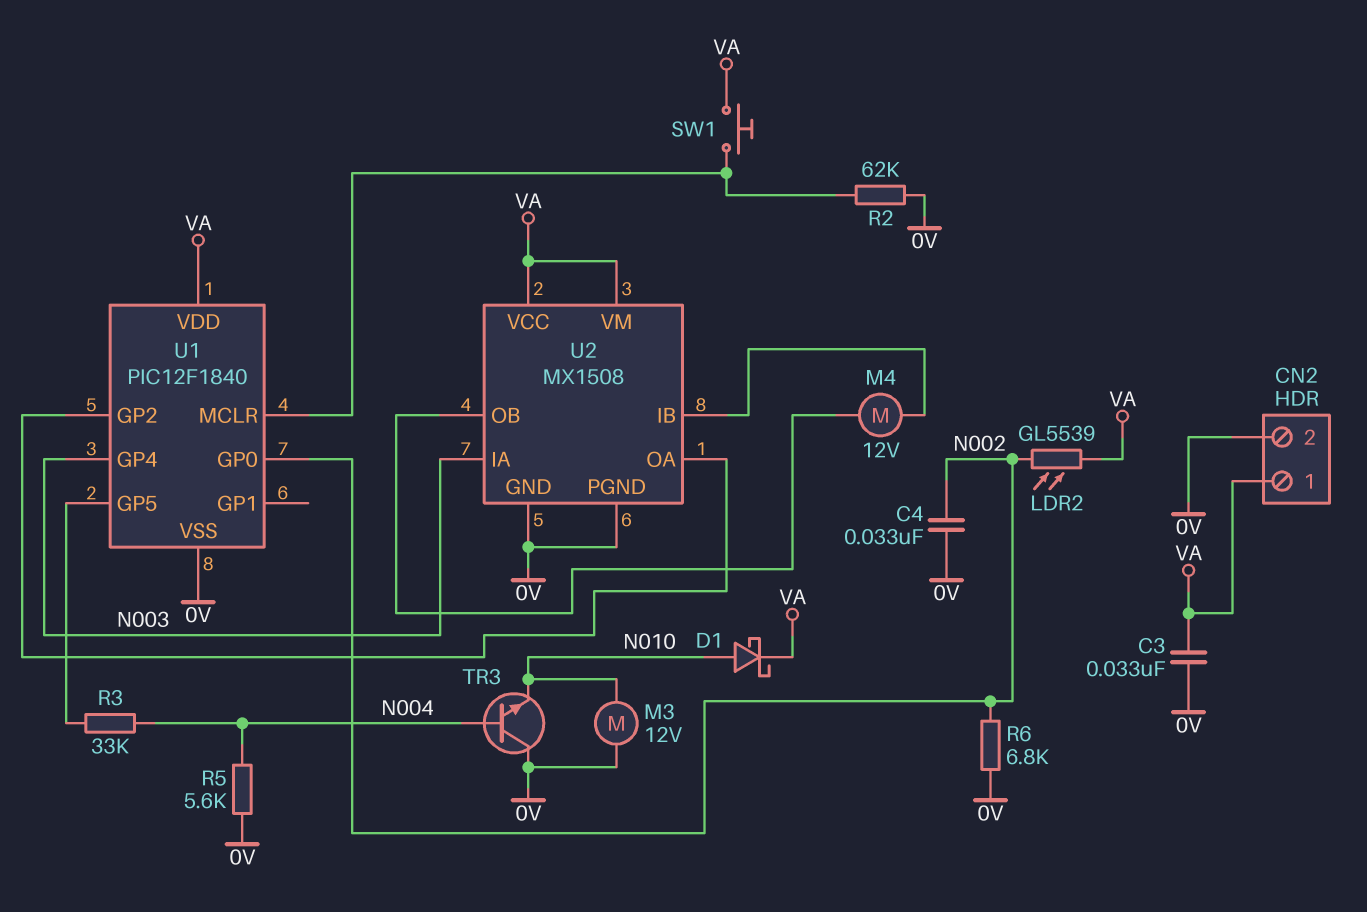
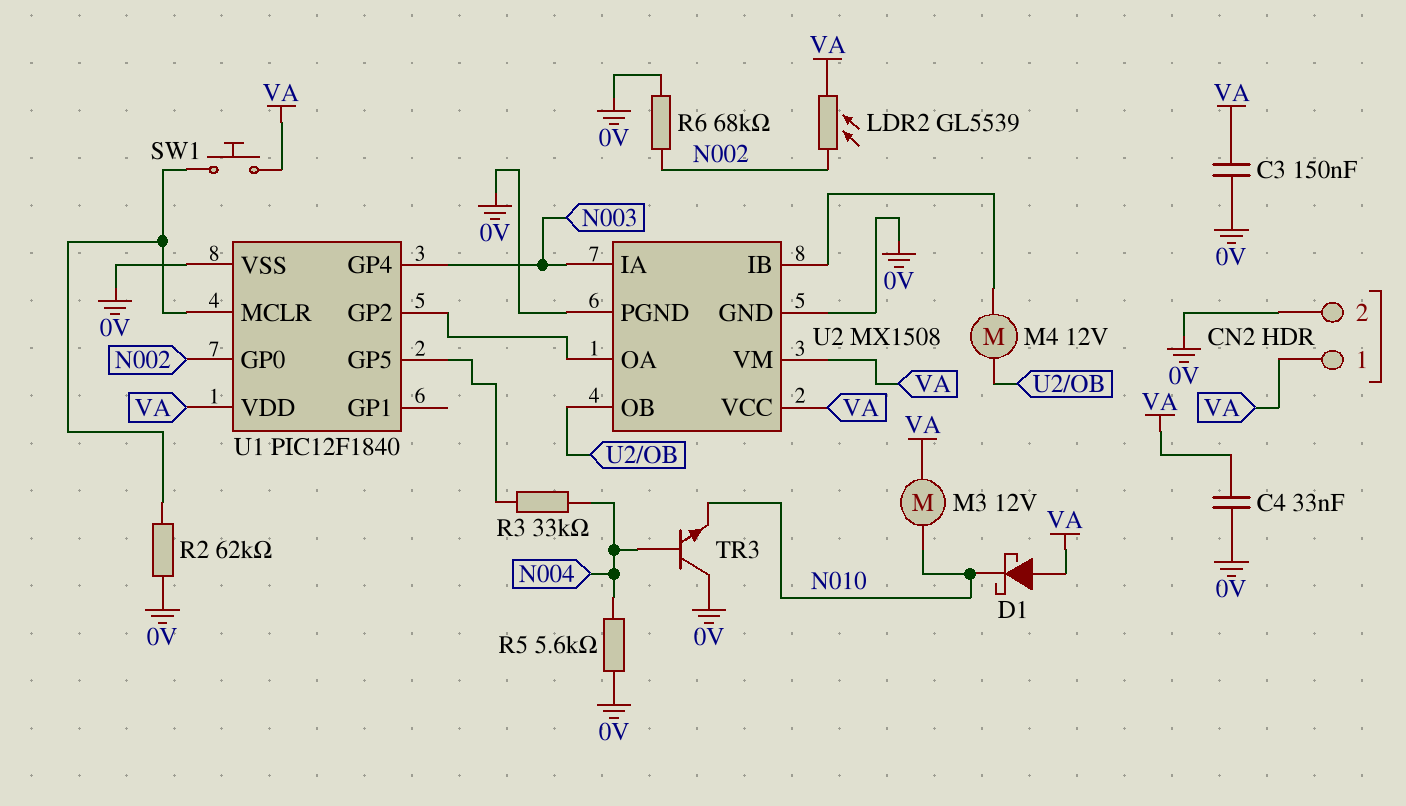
C3: 33nF (0V, VA) -> 150nF (0V, VA)
C4: 33nF (0V, N002) -> 33nF (0V, VA)
D1: schottky (A N010, K VA) -> schottky (A VA, K N010)
M3: motor 12V (0V, N010) -> motor 12V (N010, VA)
R6: 6.8k (0V, N002) -> 68k (0V, N002)

